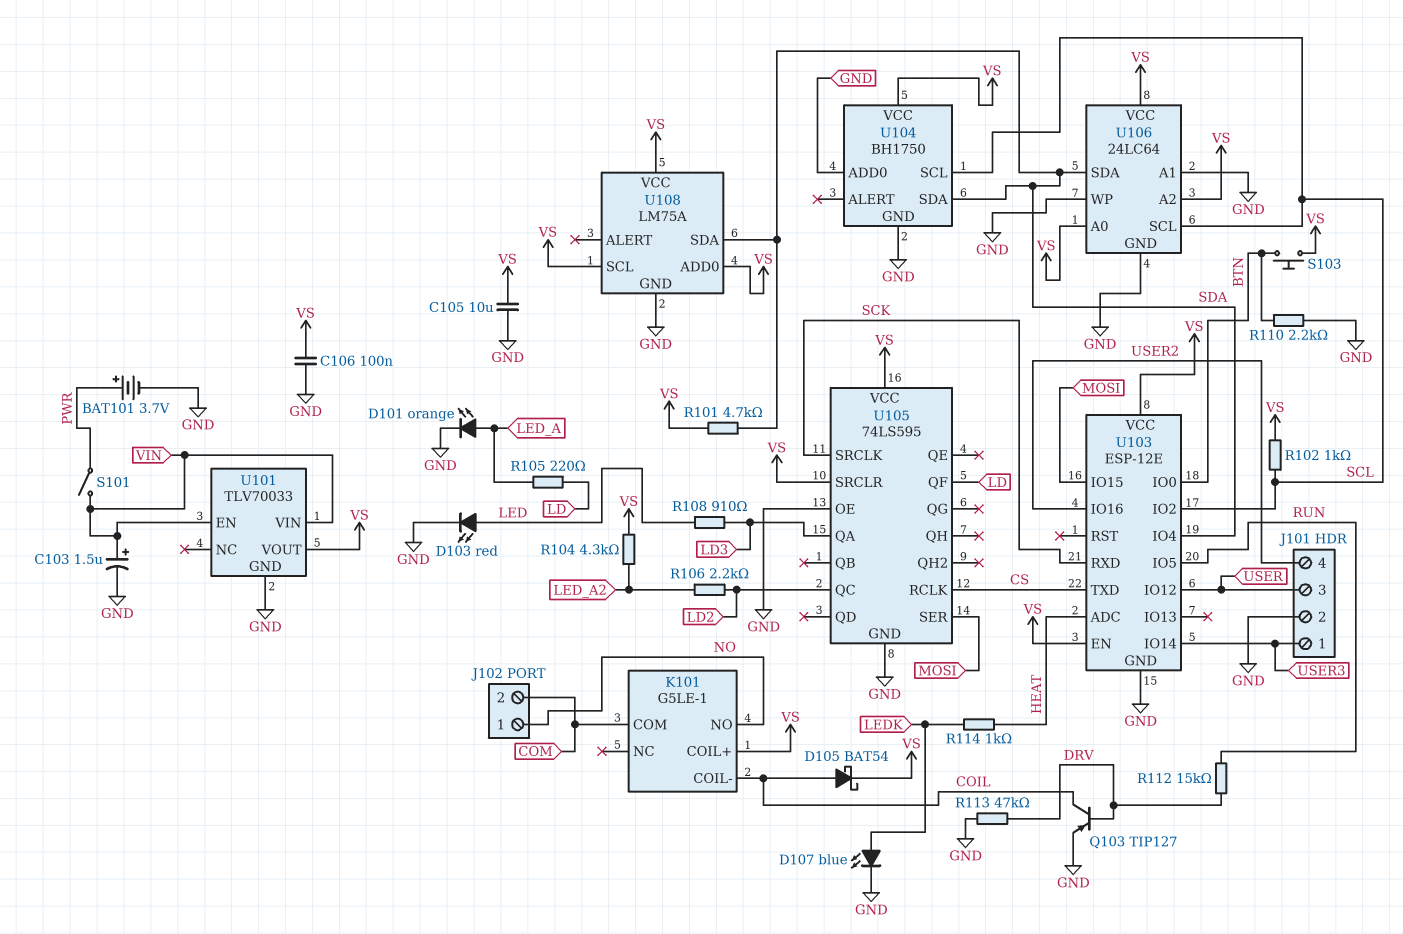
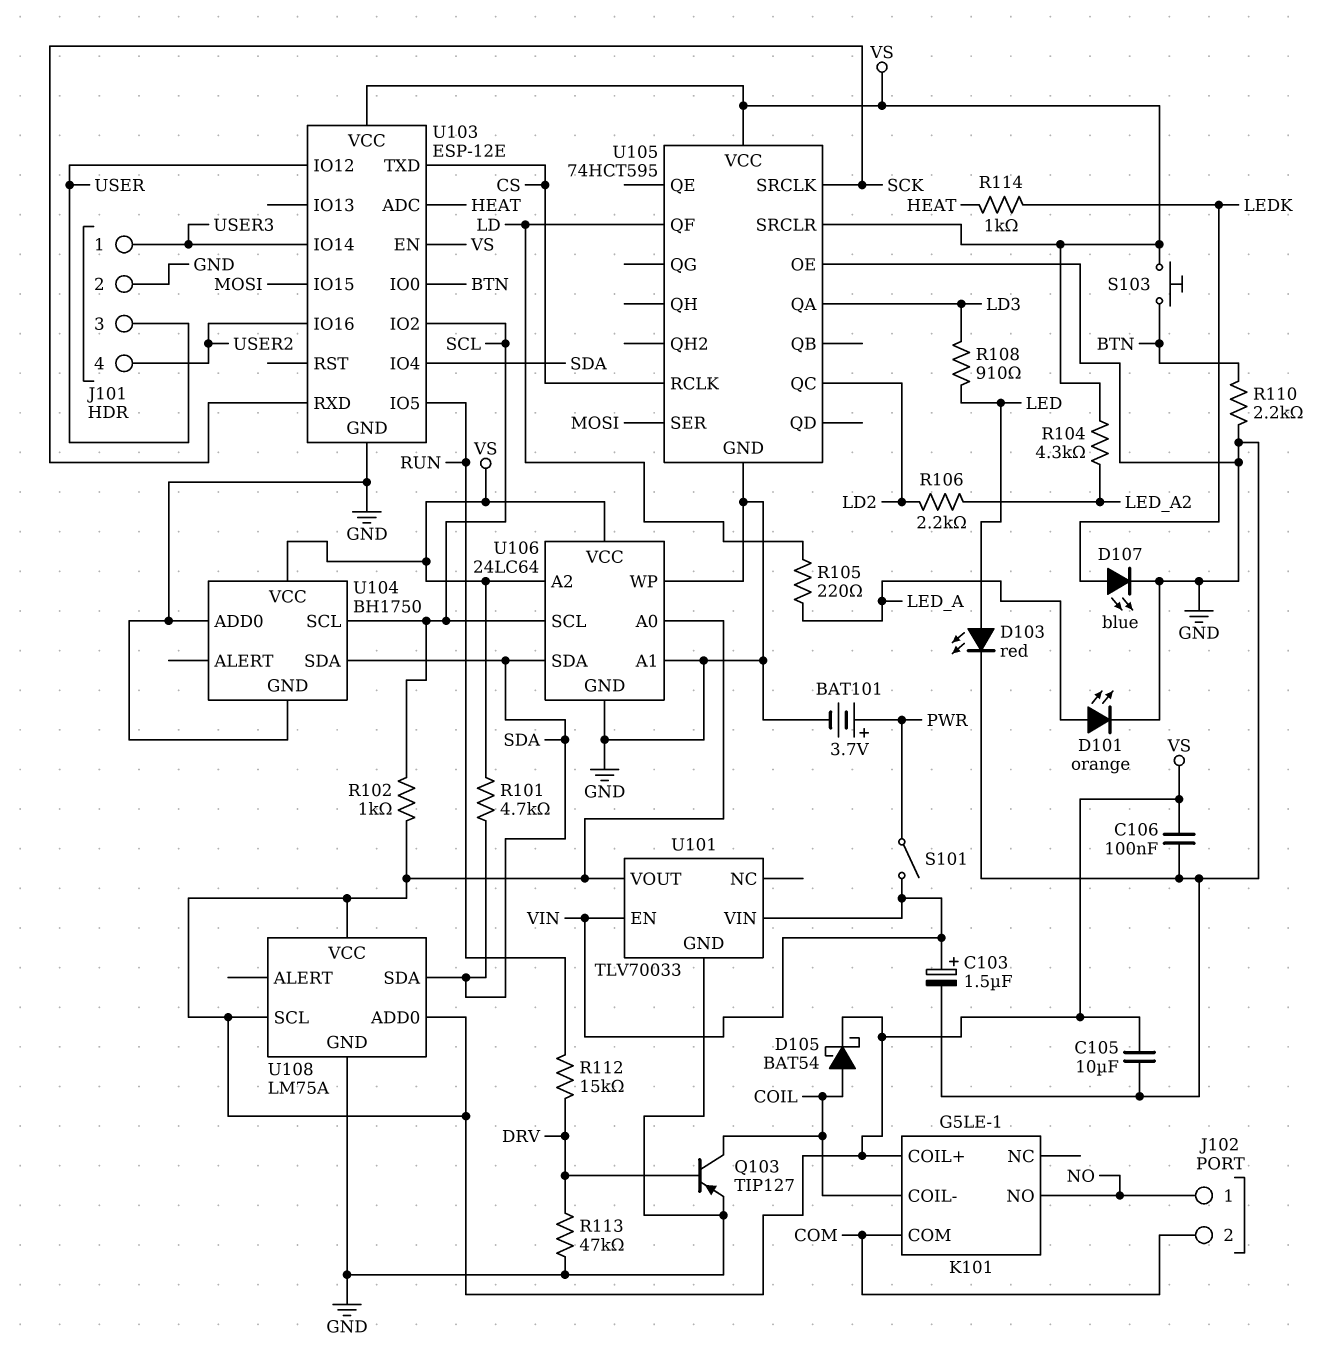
U105: 74LS595 -> 74HCT595

